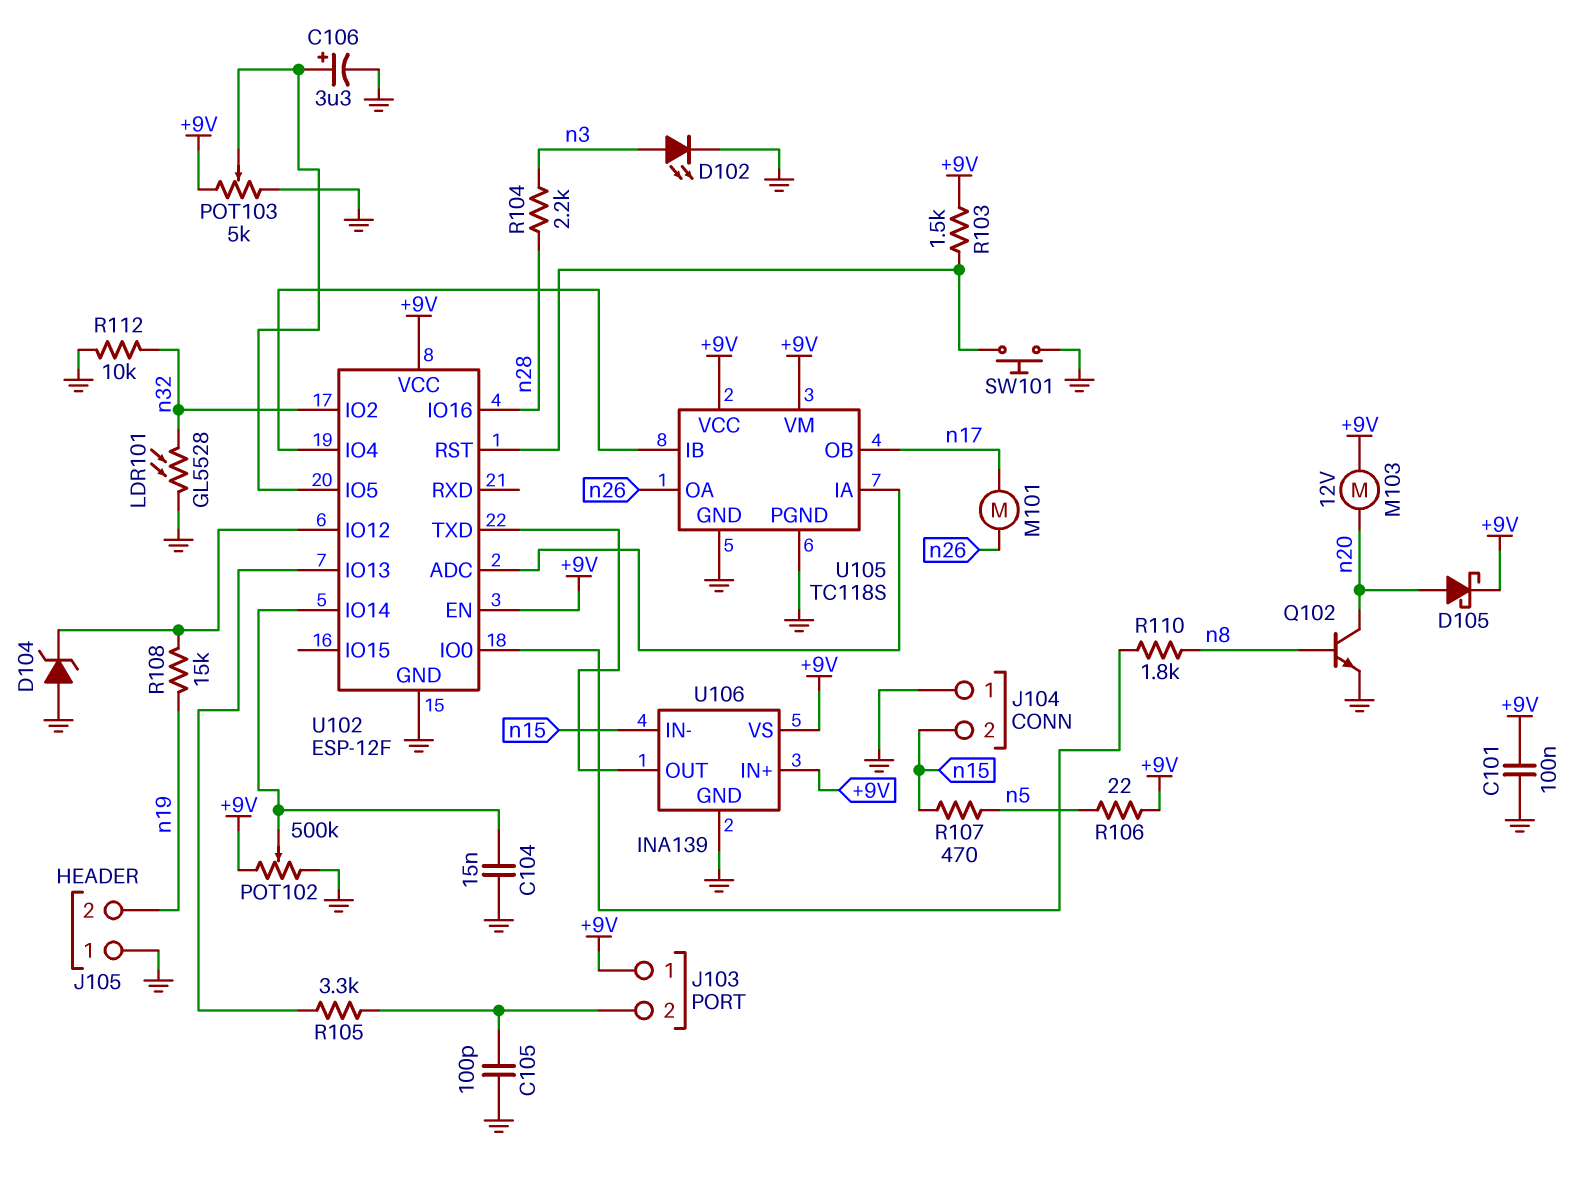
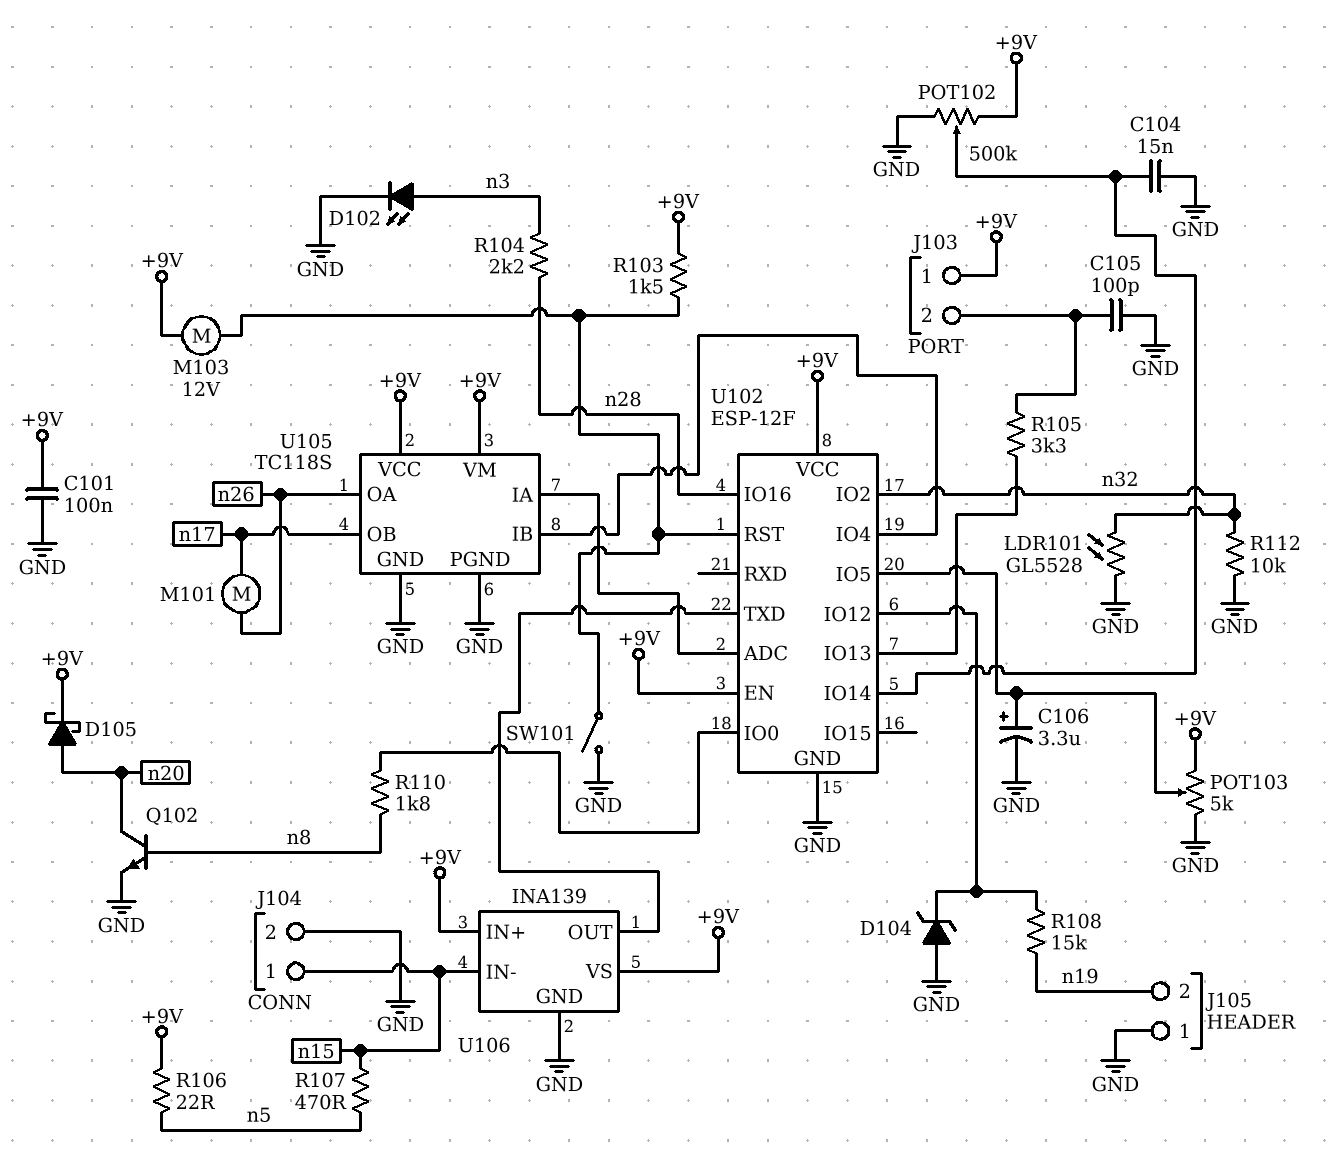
J104 pin 1: GND -> n15
J104 pin 2: n15 -> GND
M103: motor 12V (+9V, n20) -> motor 12V (+9V, U102/RST)
SW101: button (GND, U102/RST) -> switch (GND, U102/RST)

